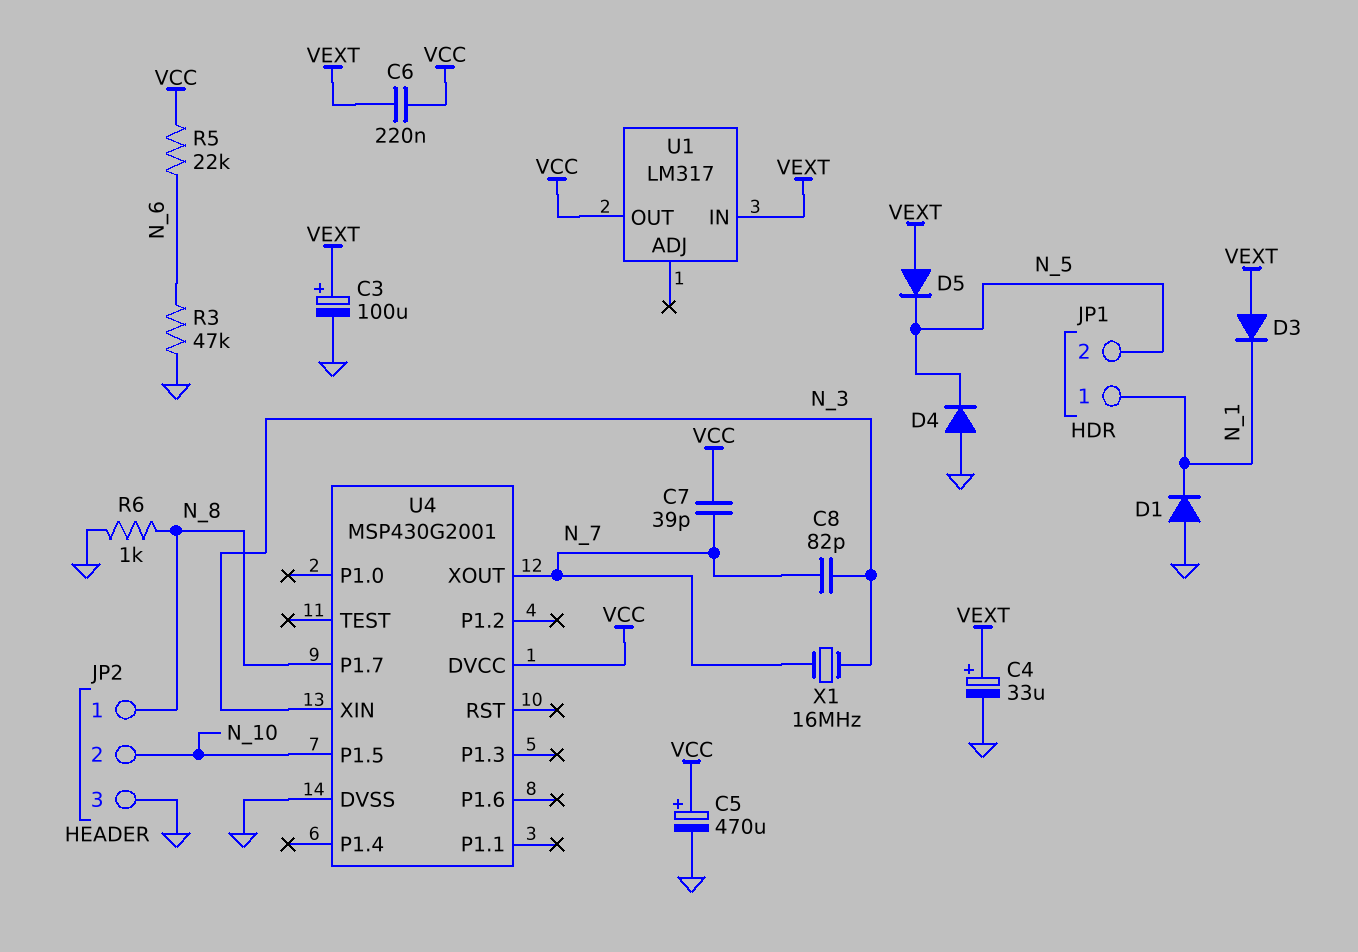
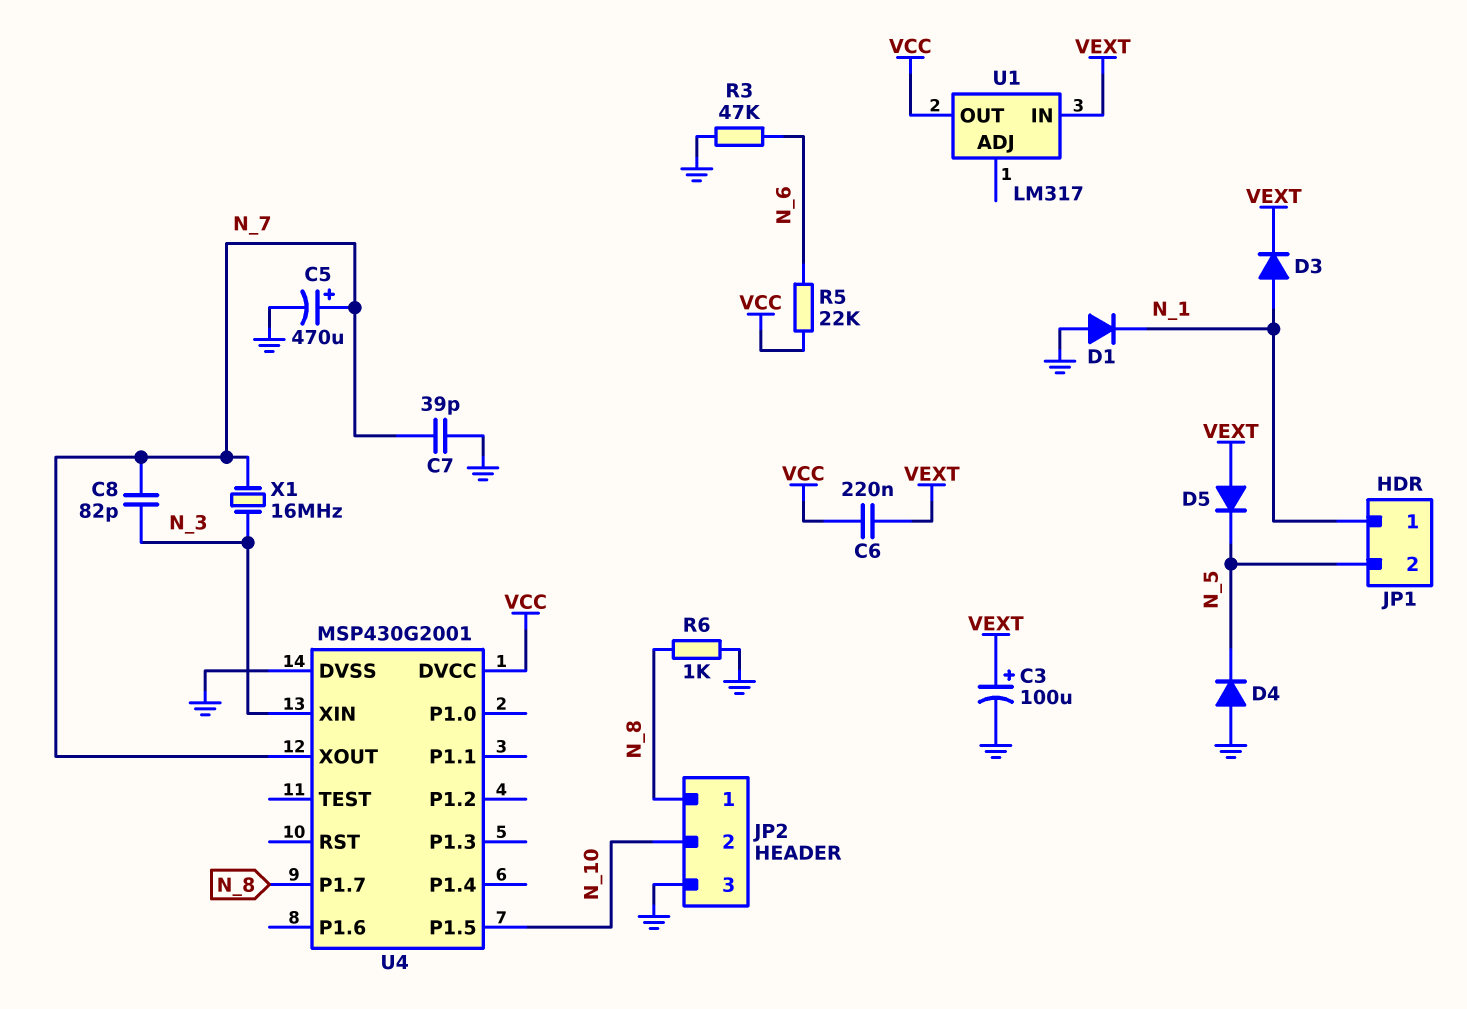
C4: 33uF (plus VEXT, minus GND) -> none
C5: 470uF (plus VCC, minus GND) -> 470uF (plus N_7, minus GND)
C7: 39pF (N_7, VCC) -> 39pF (GND, N_7)
D3: diode (A VEXT, K N_1) -> diode (A N_1, K VEXT)

